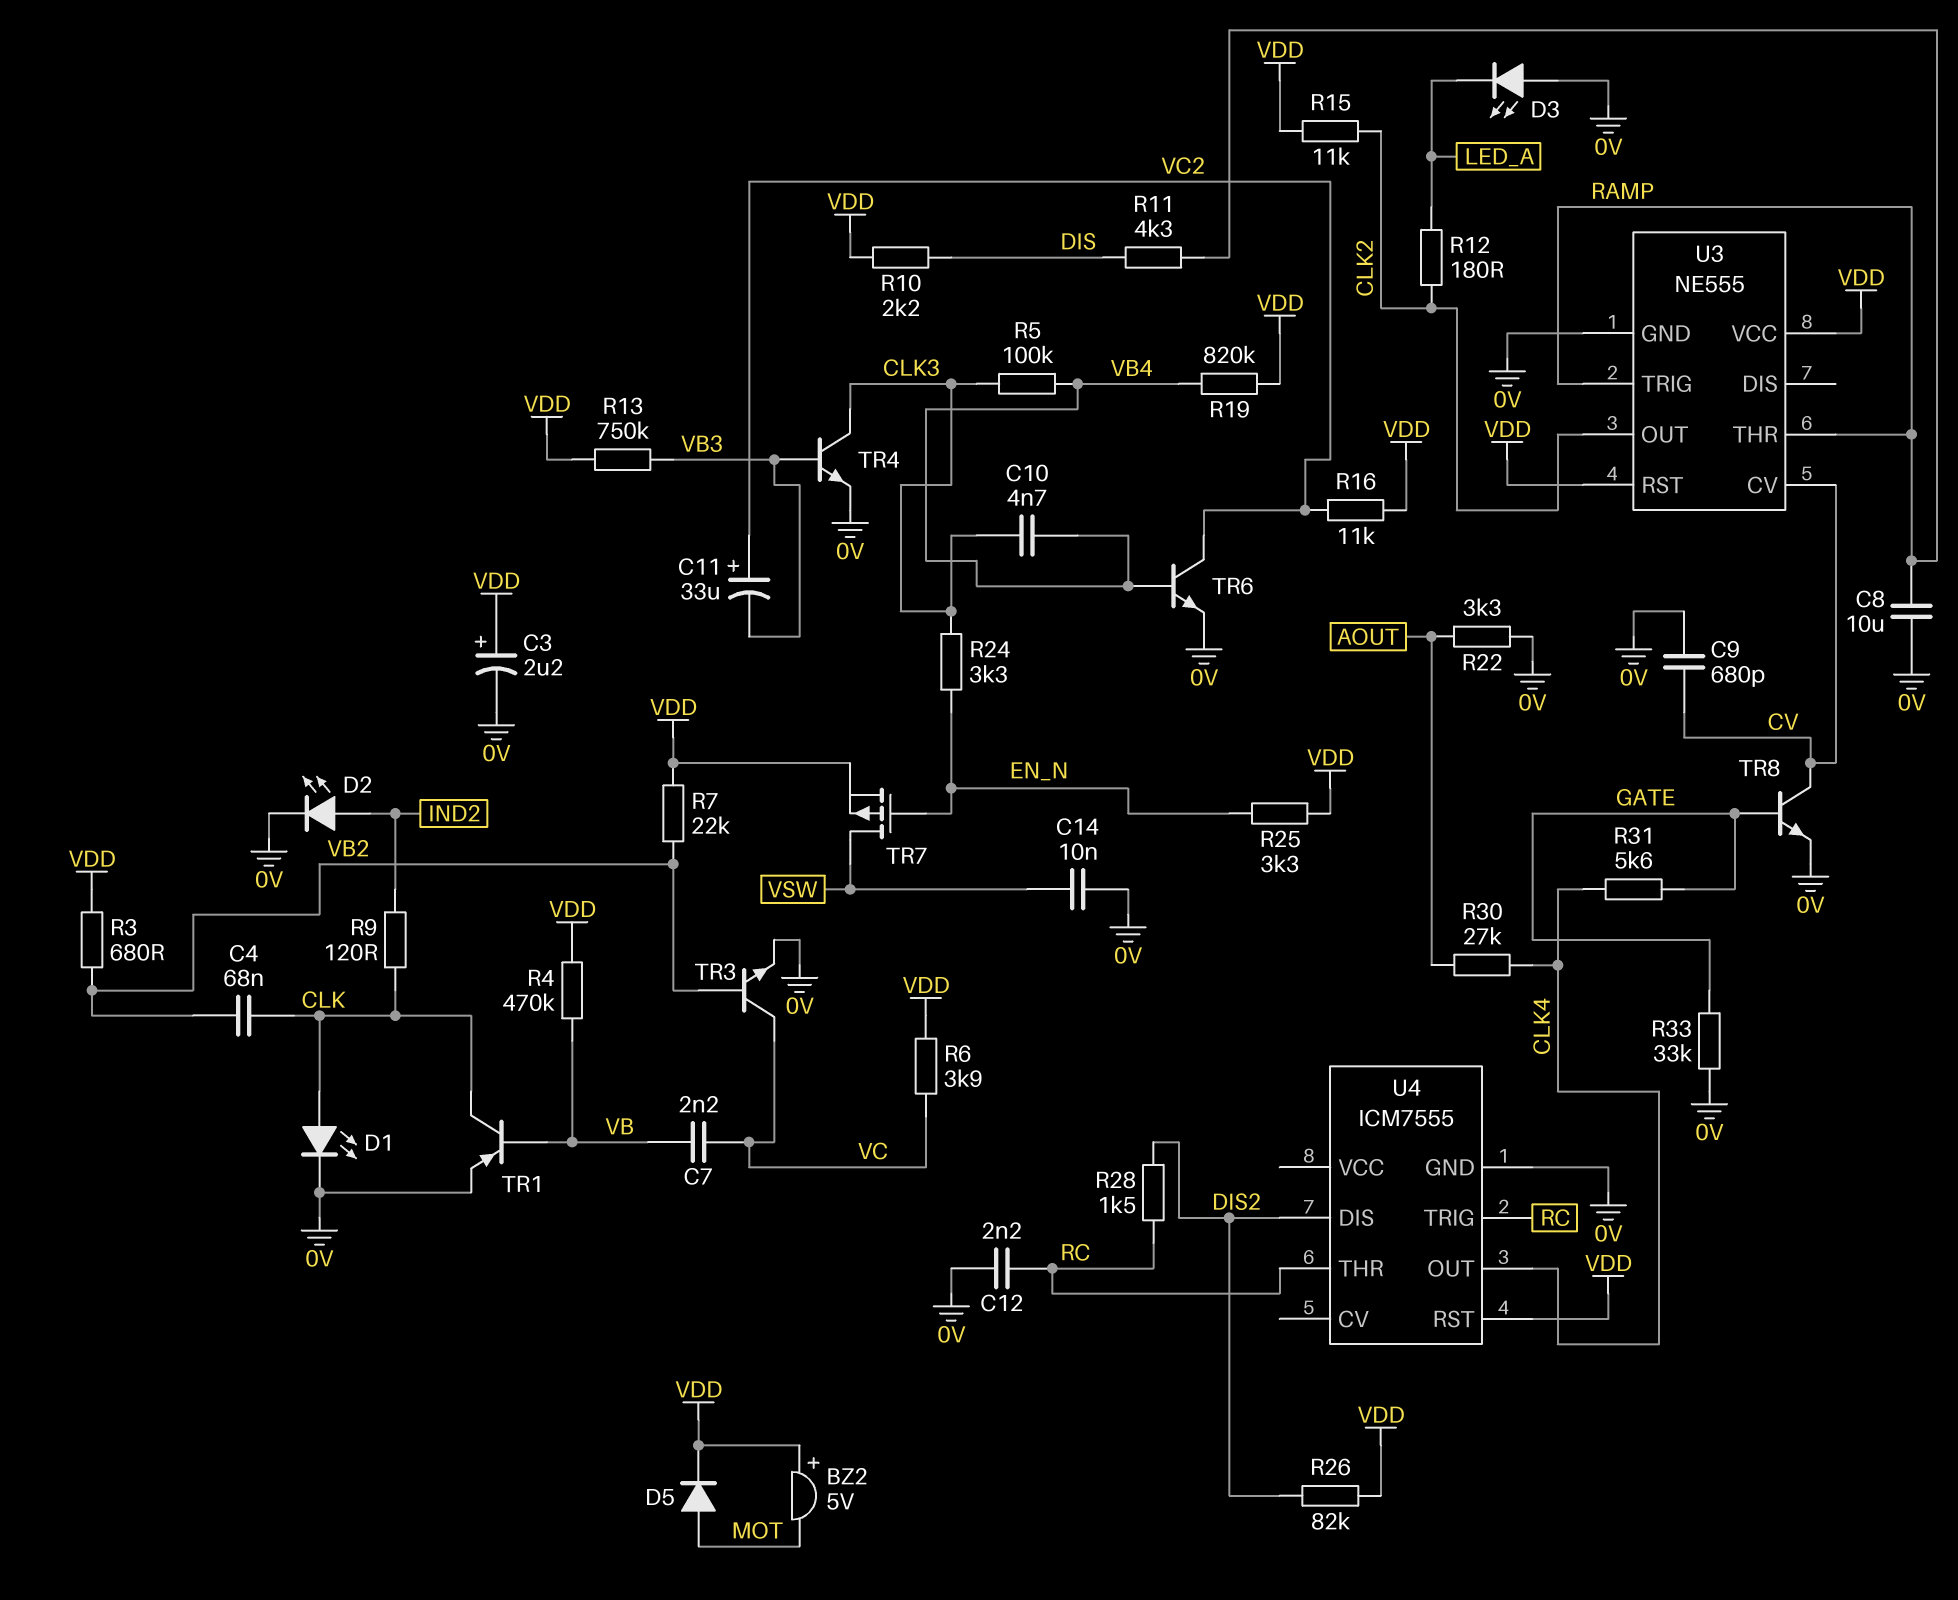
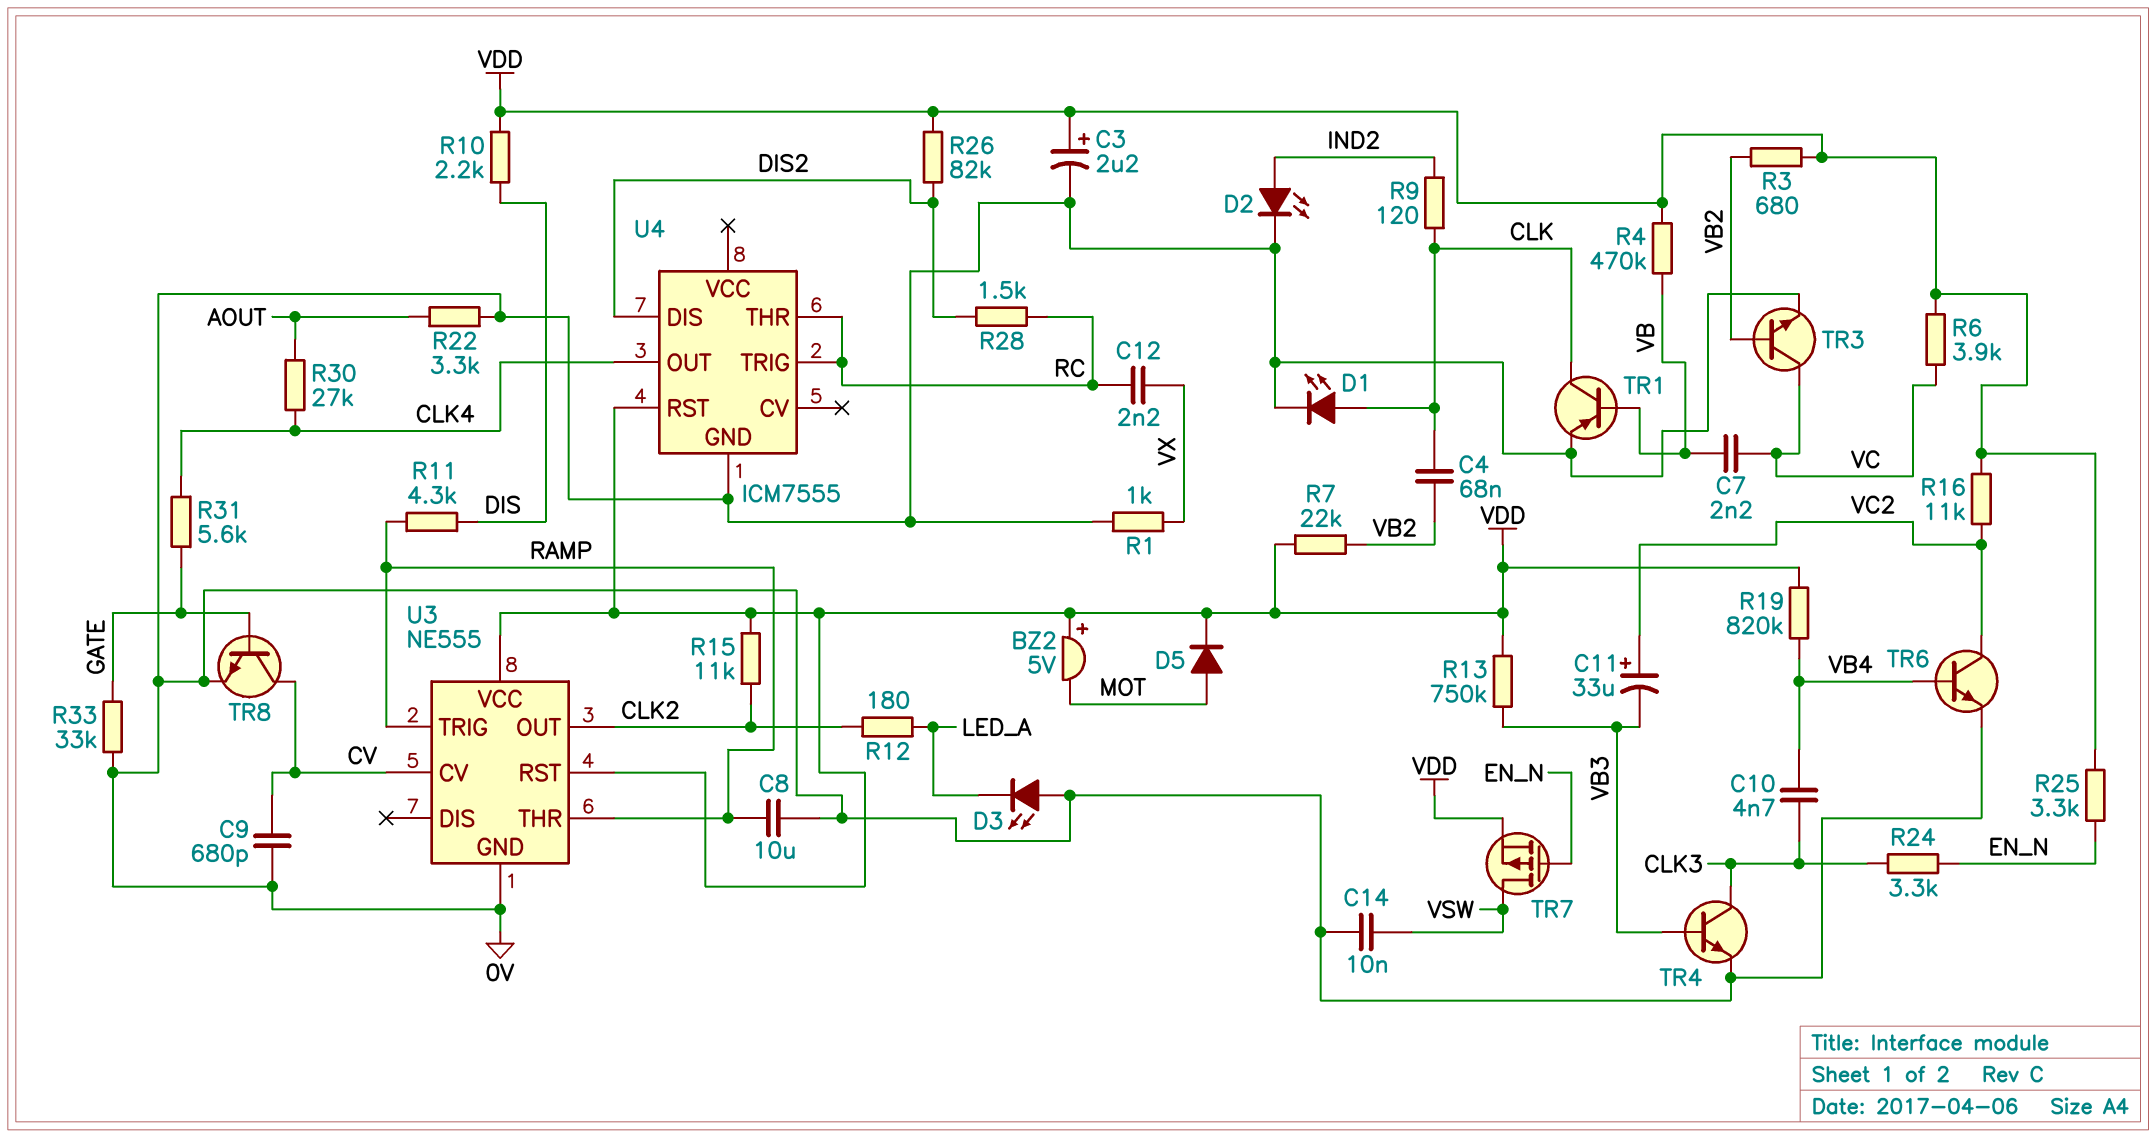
C12: 2.2nF (0V, RC) -> 2.2nF (RC, VX)
R1: none -> 1k (0V, VX)
R5: 100k (CLK3, VB4) -> none

